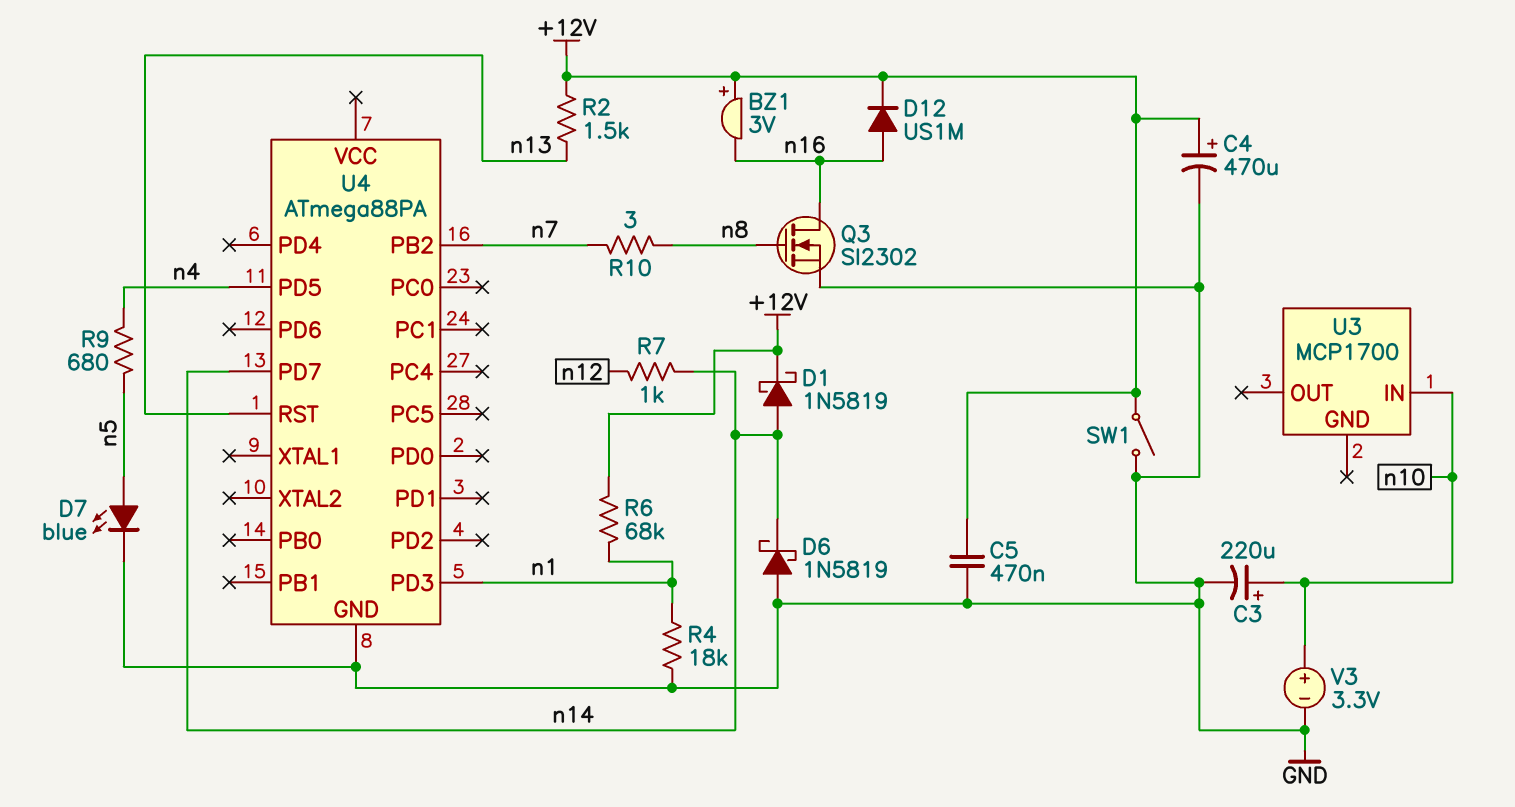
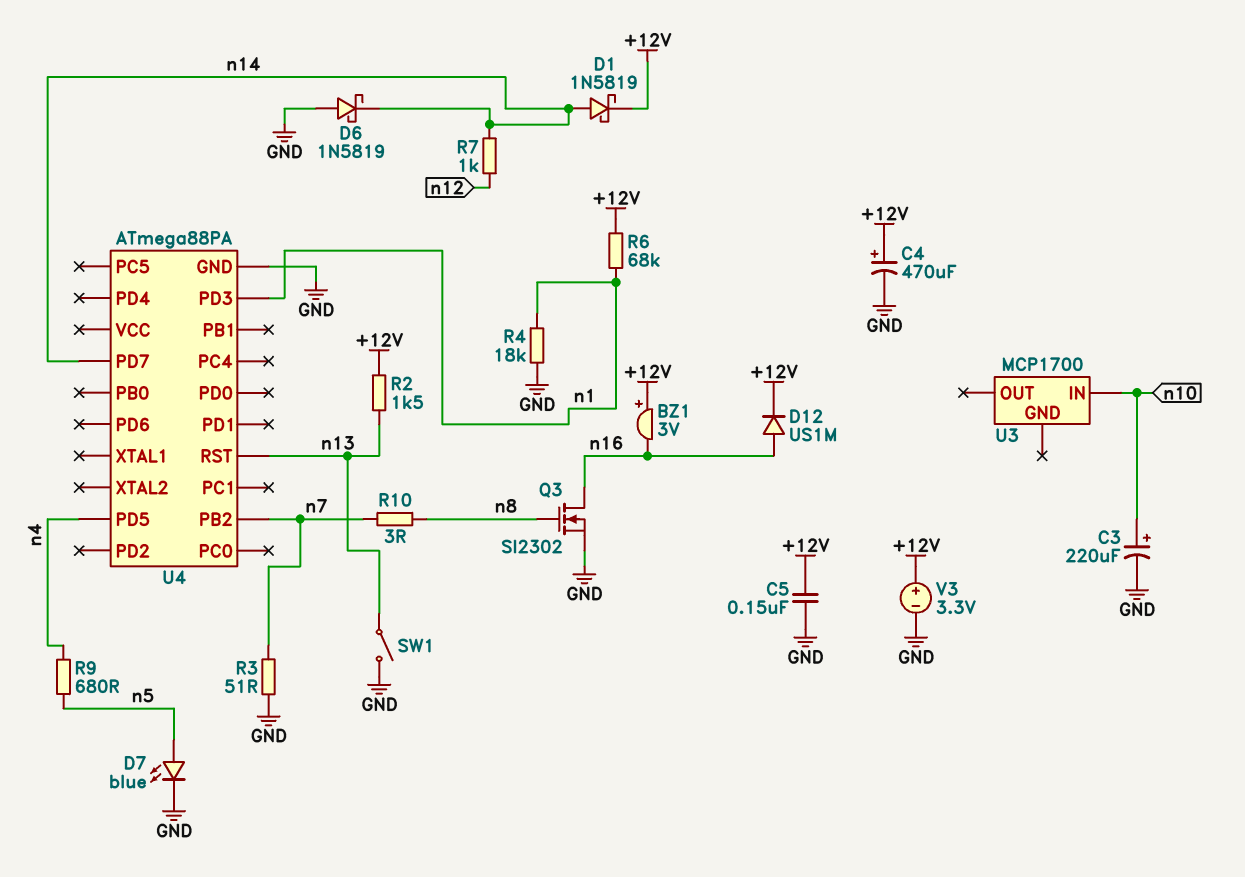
C5: 470nF (+12V, GND) -> 150nF (+12V, GND)
R3: none -> 51 (GND, n7)
SW1: switch (+12V, GND) -> switch (GND, n13)
V3: 3.3V (plus n10, minus GND) -> 3.3V (plus +12V, minus GND)

